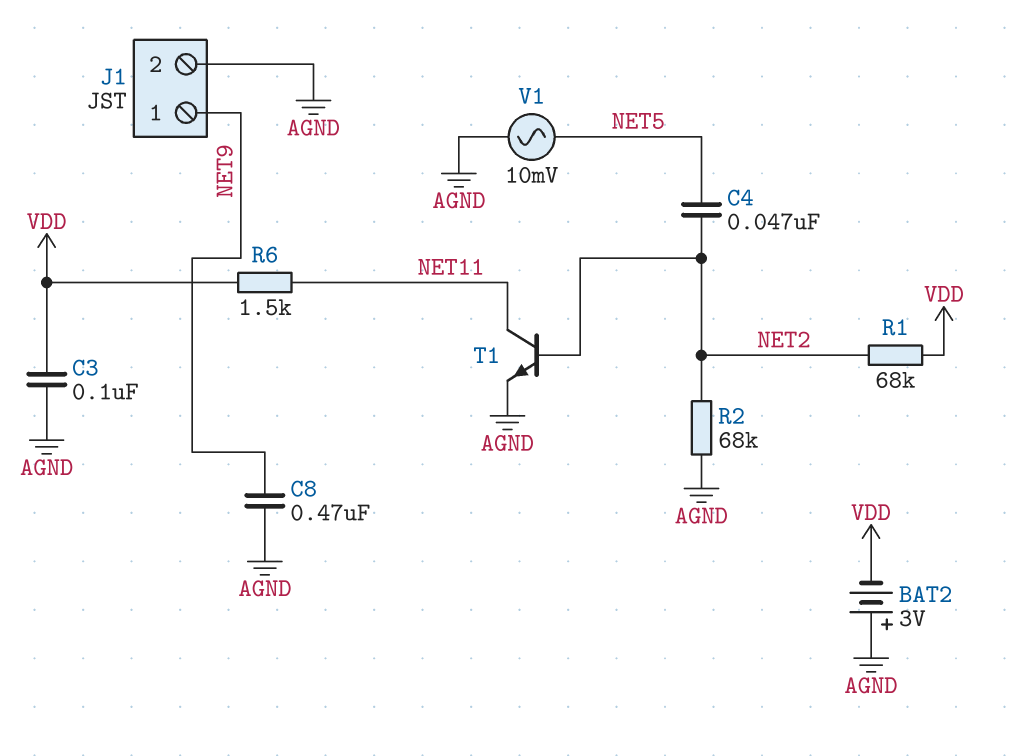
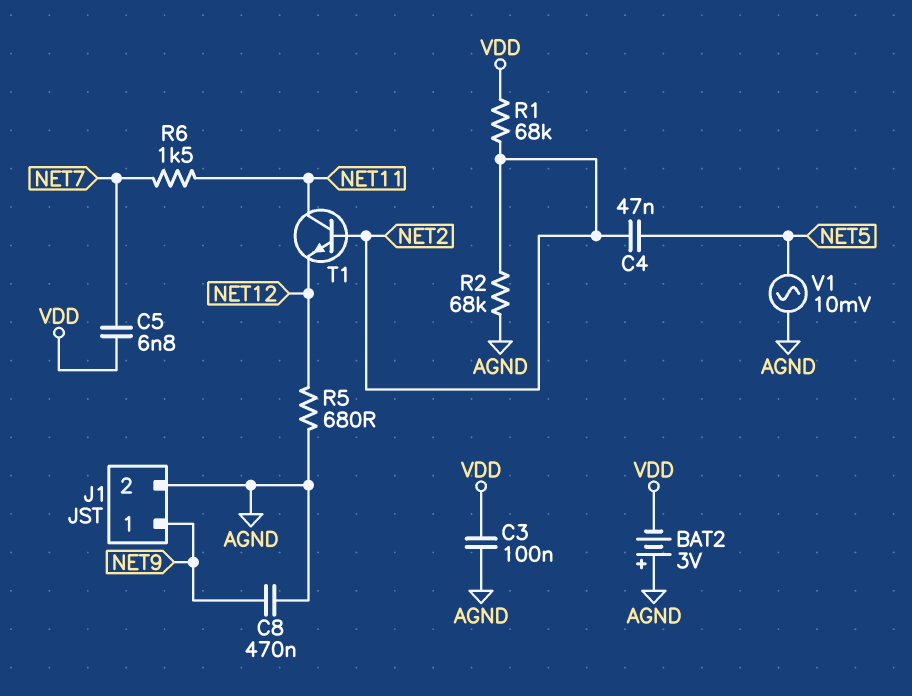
C5: none -> 6.8nF (NET7, VDD)
R5: none -> 680 (AGND, NET12)
R6: 1.5k (NET11, VDD) -> 1.5k (NET7, NET11)
T1: NPN (B NET2, C NET11, E AGND) -> NPN (B NET2, C NET11, E NET12)

